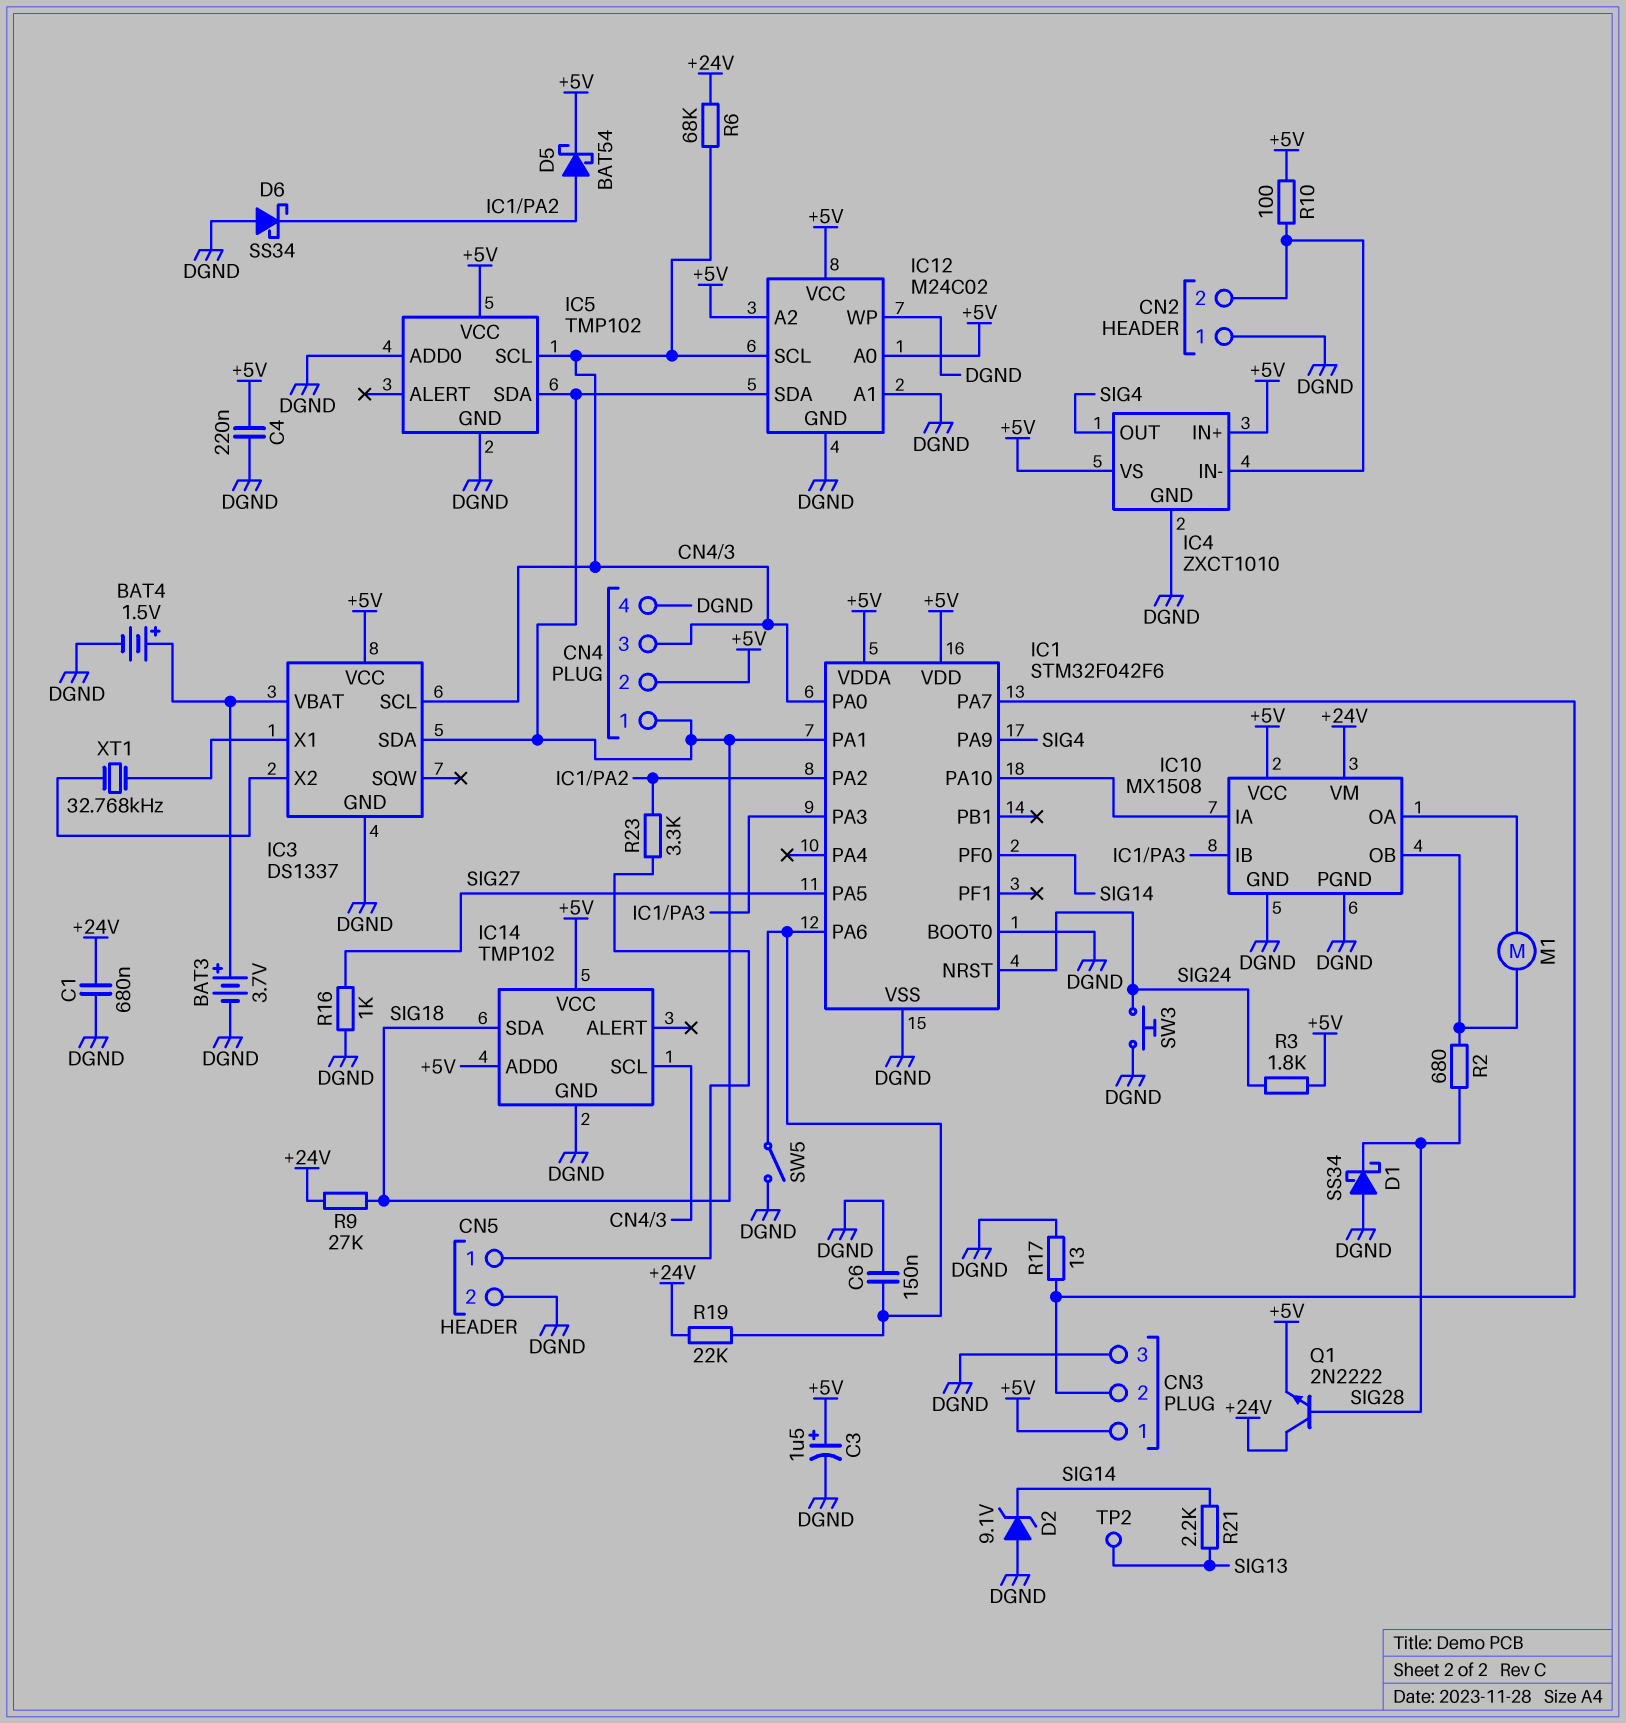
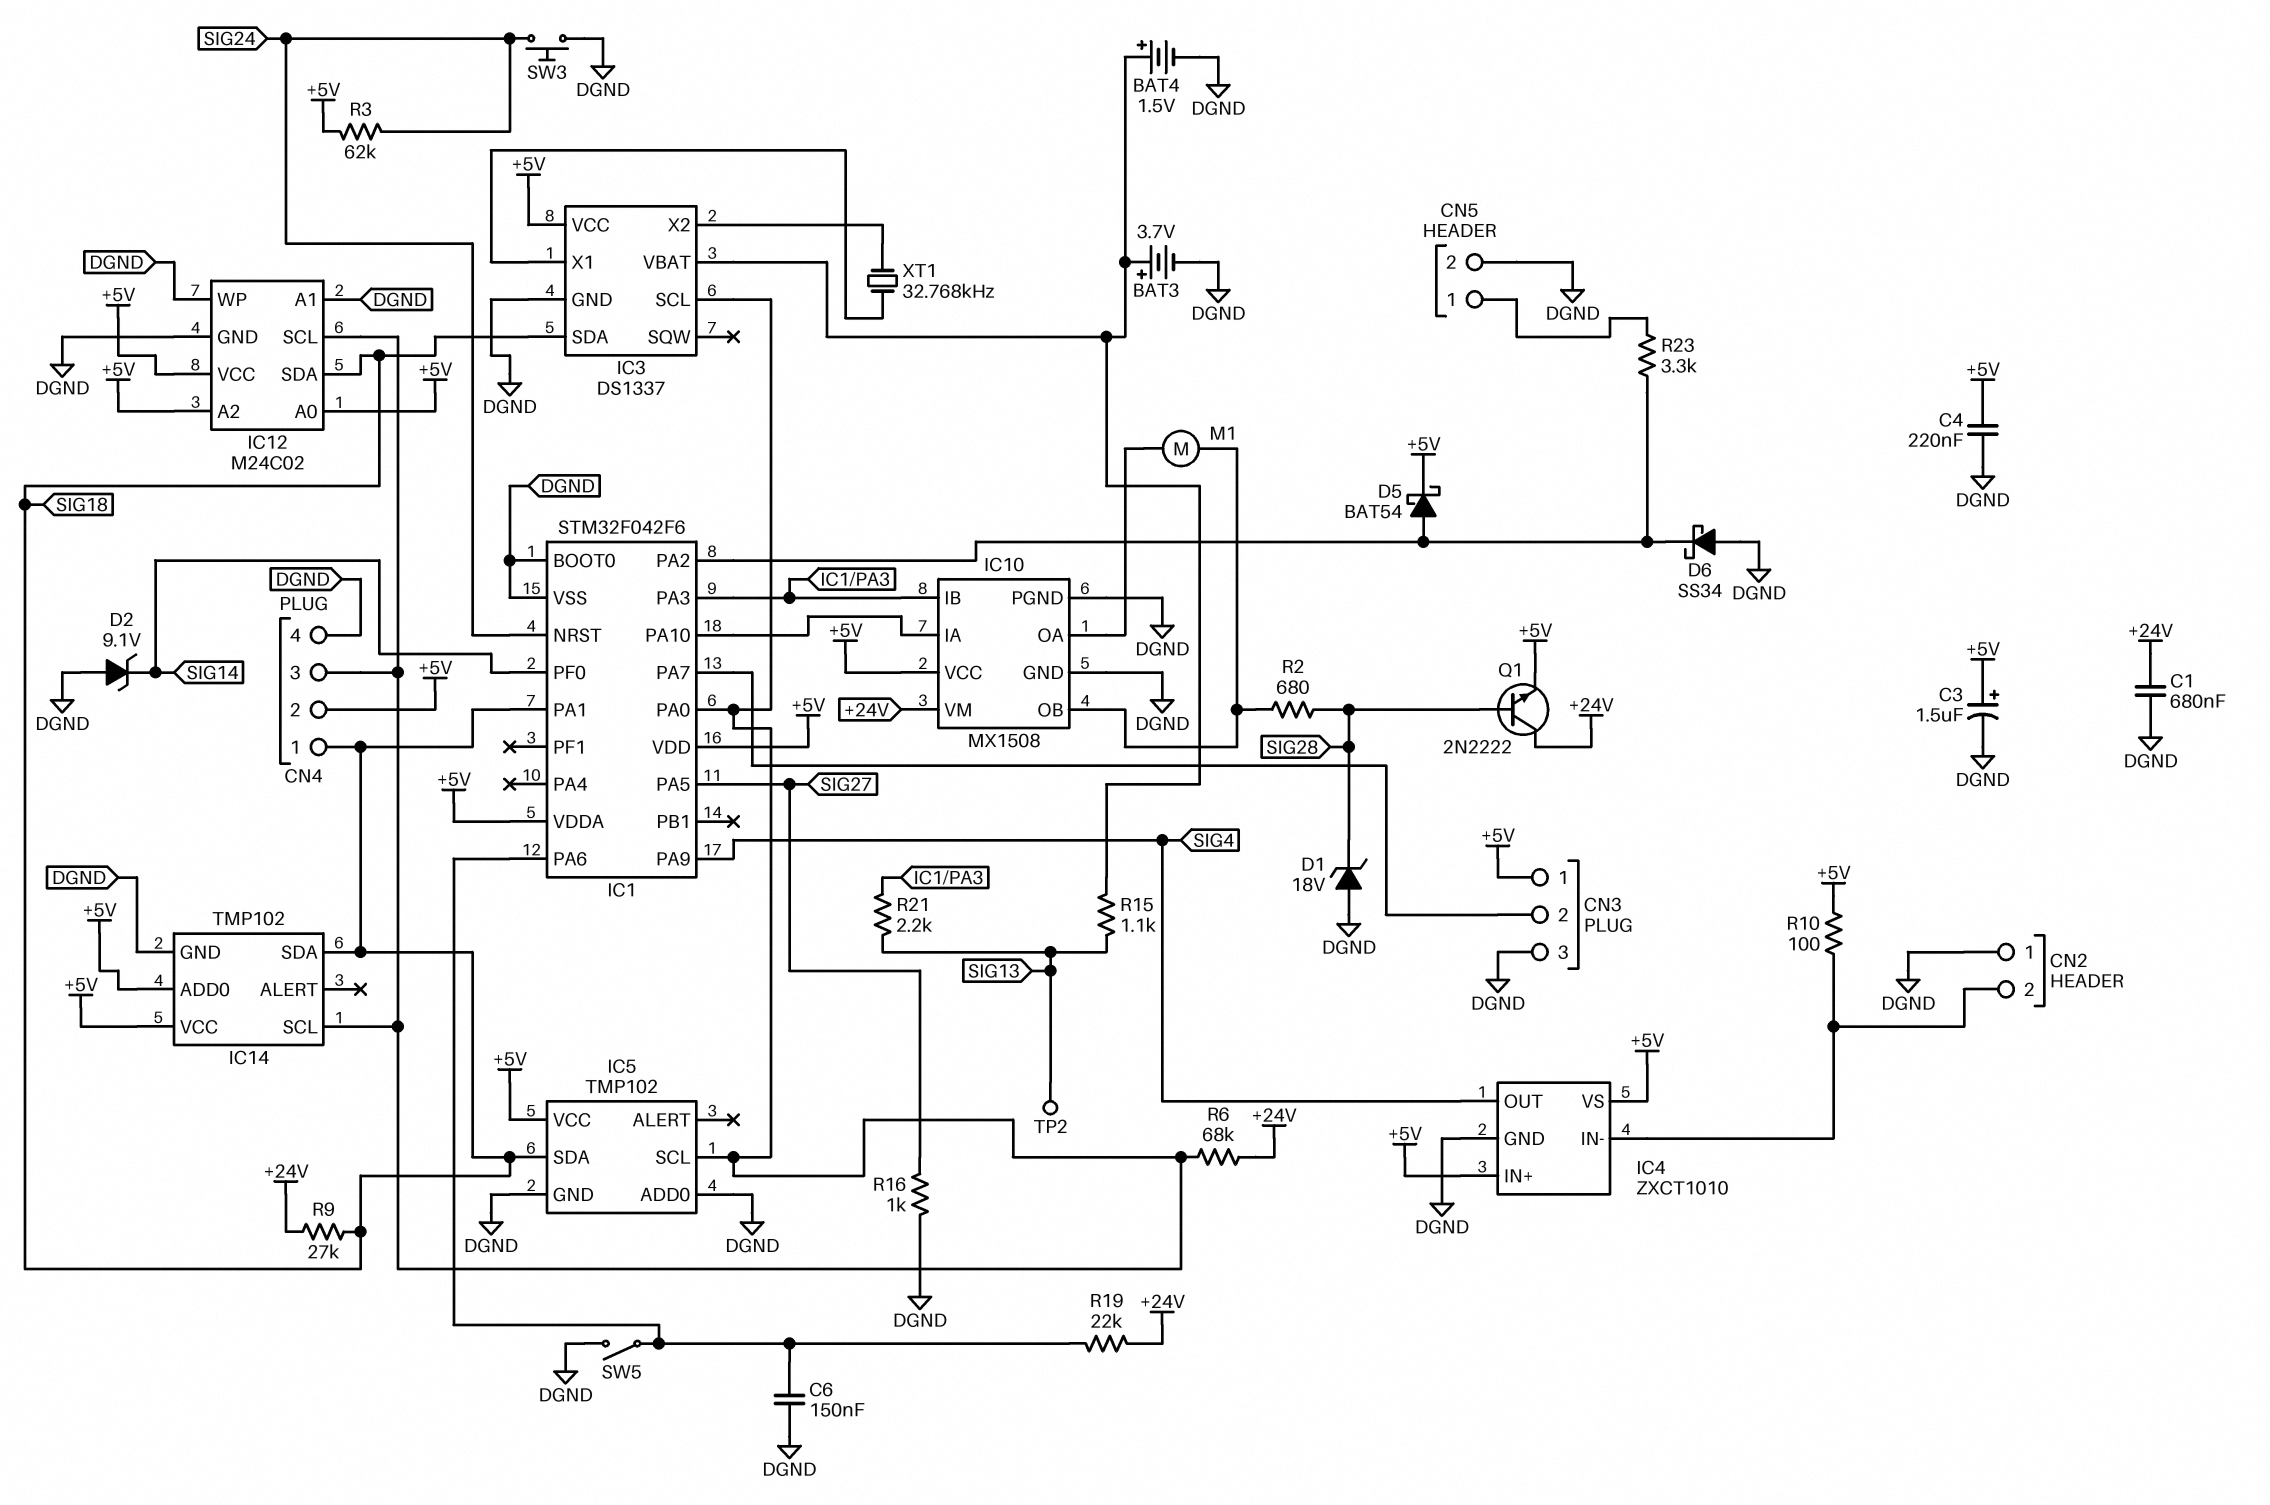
D1: schottky SS34 (A DGND, K SIG28) -> zener 18V (A DGND, K SIG28)
R3: 1.8k (+5V, SIG24) -> 62k (+5V, SIG24)
R15: none -> 1.1k (IC3/VBAT, SIG13)
R17: 13 (CN3/2, DGND) -> none
R21: 2.2k (SIG13, SIG14) -> 2.2k (IC1/PA3, SIG13)

